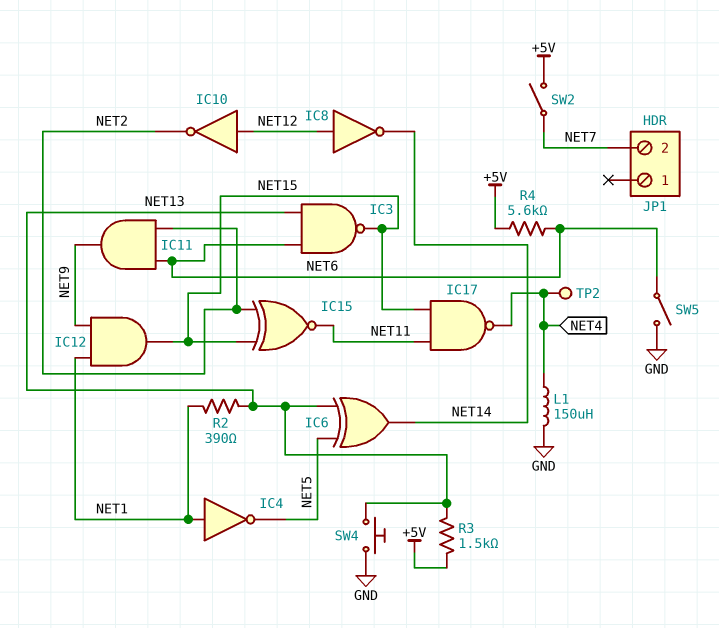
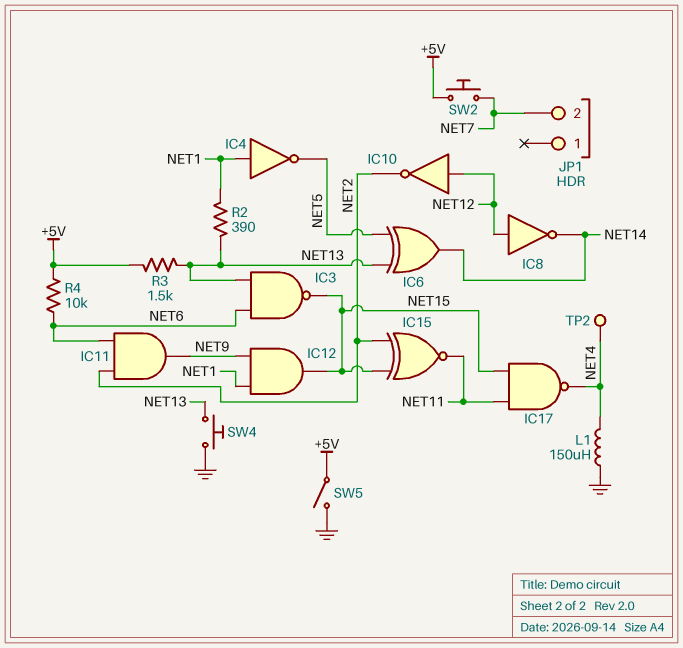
R4: 5.6k (+5V, NET6) -> 10k (+5V, NET6)
SW2: switch (+5V, NET7) -> button (+5V, NET7)
SW5: switch (GND, NET6) -> switch (+5V, GND)

